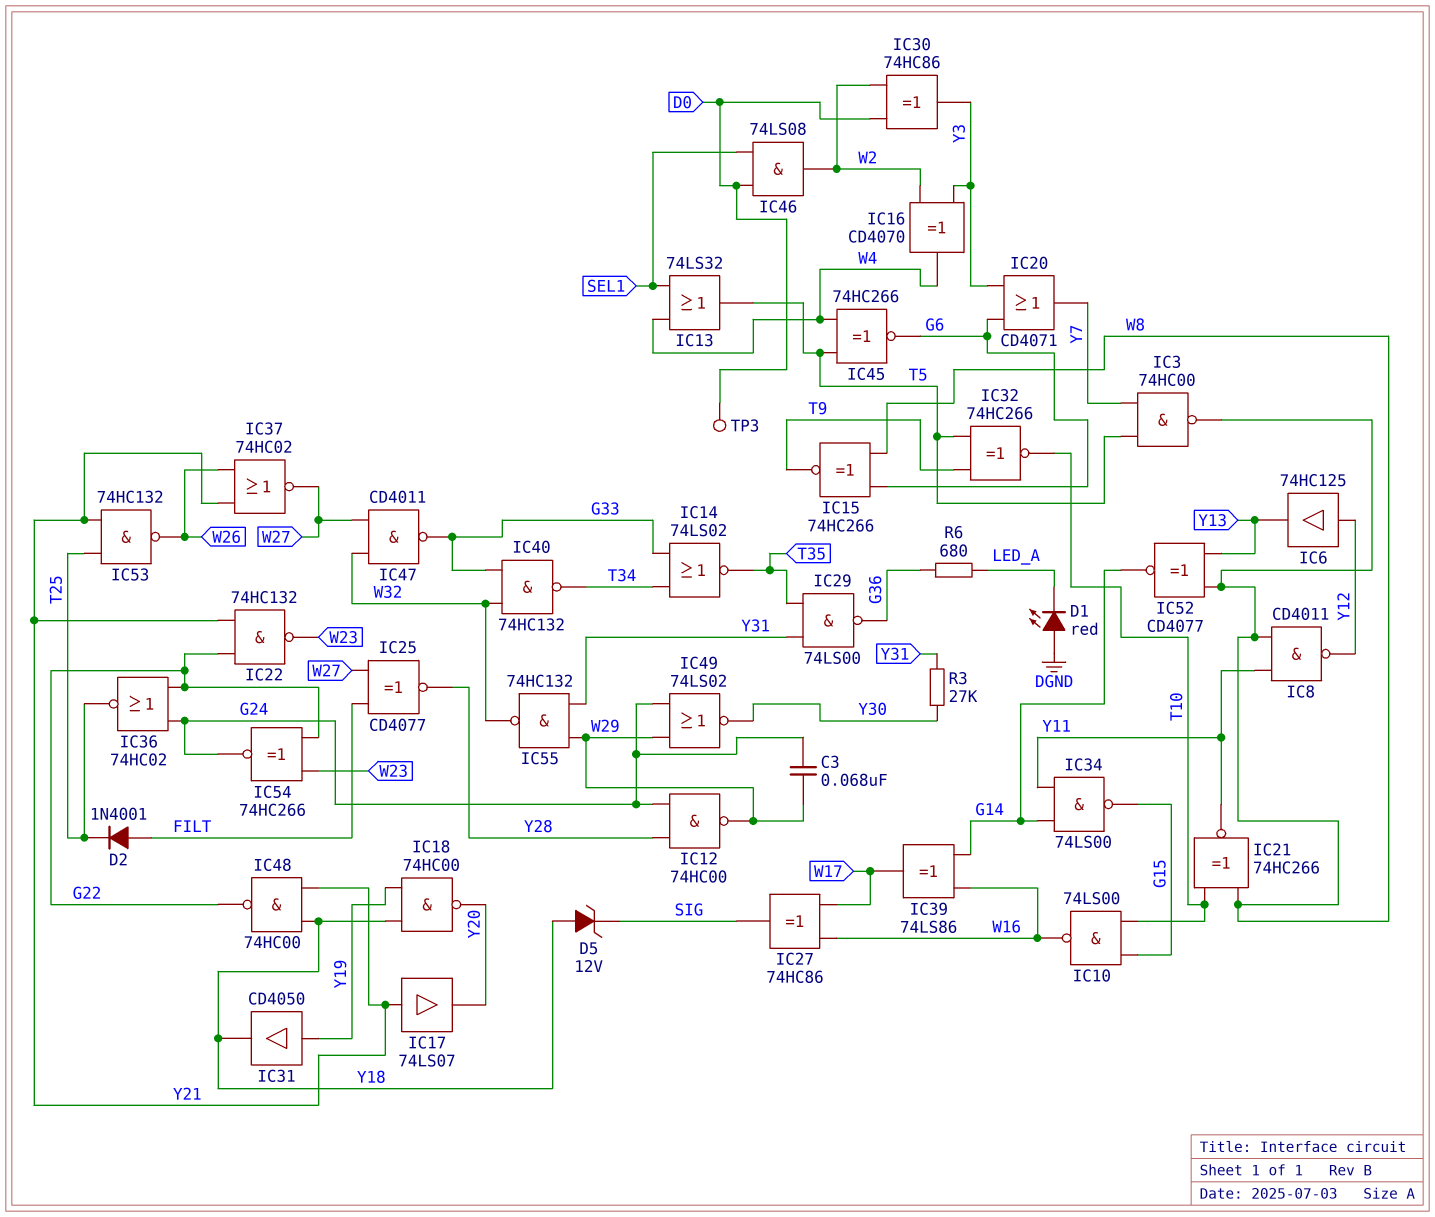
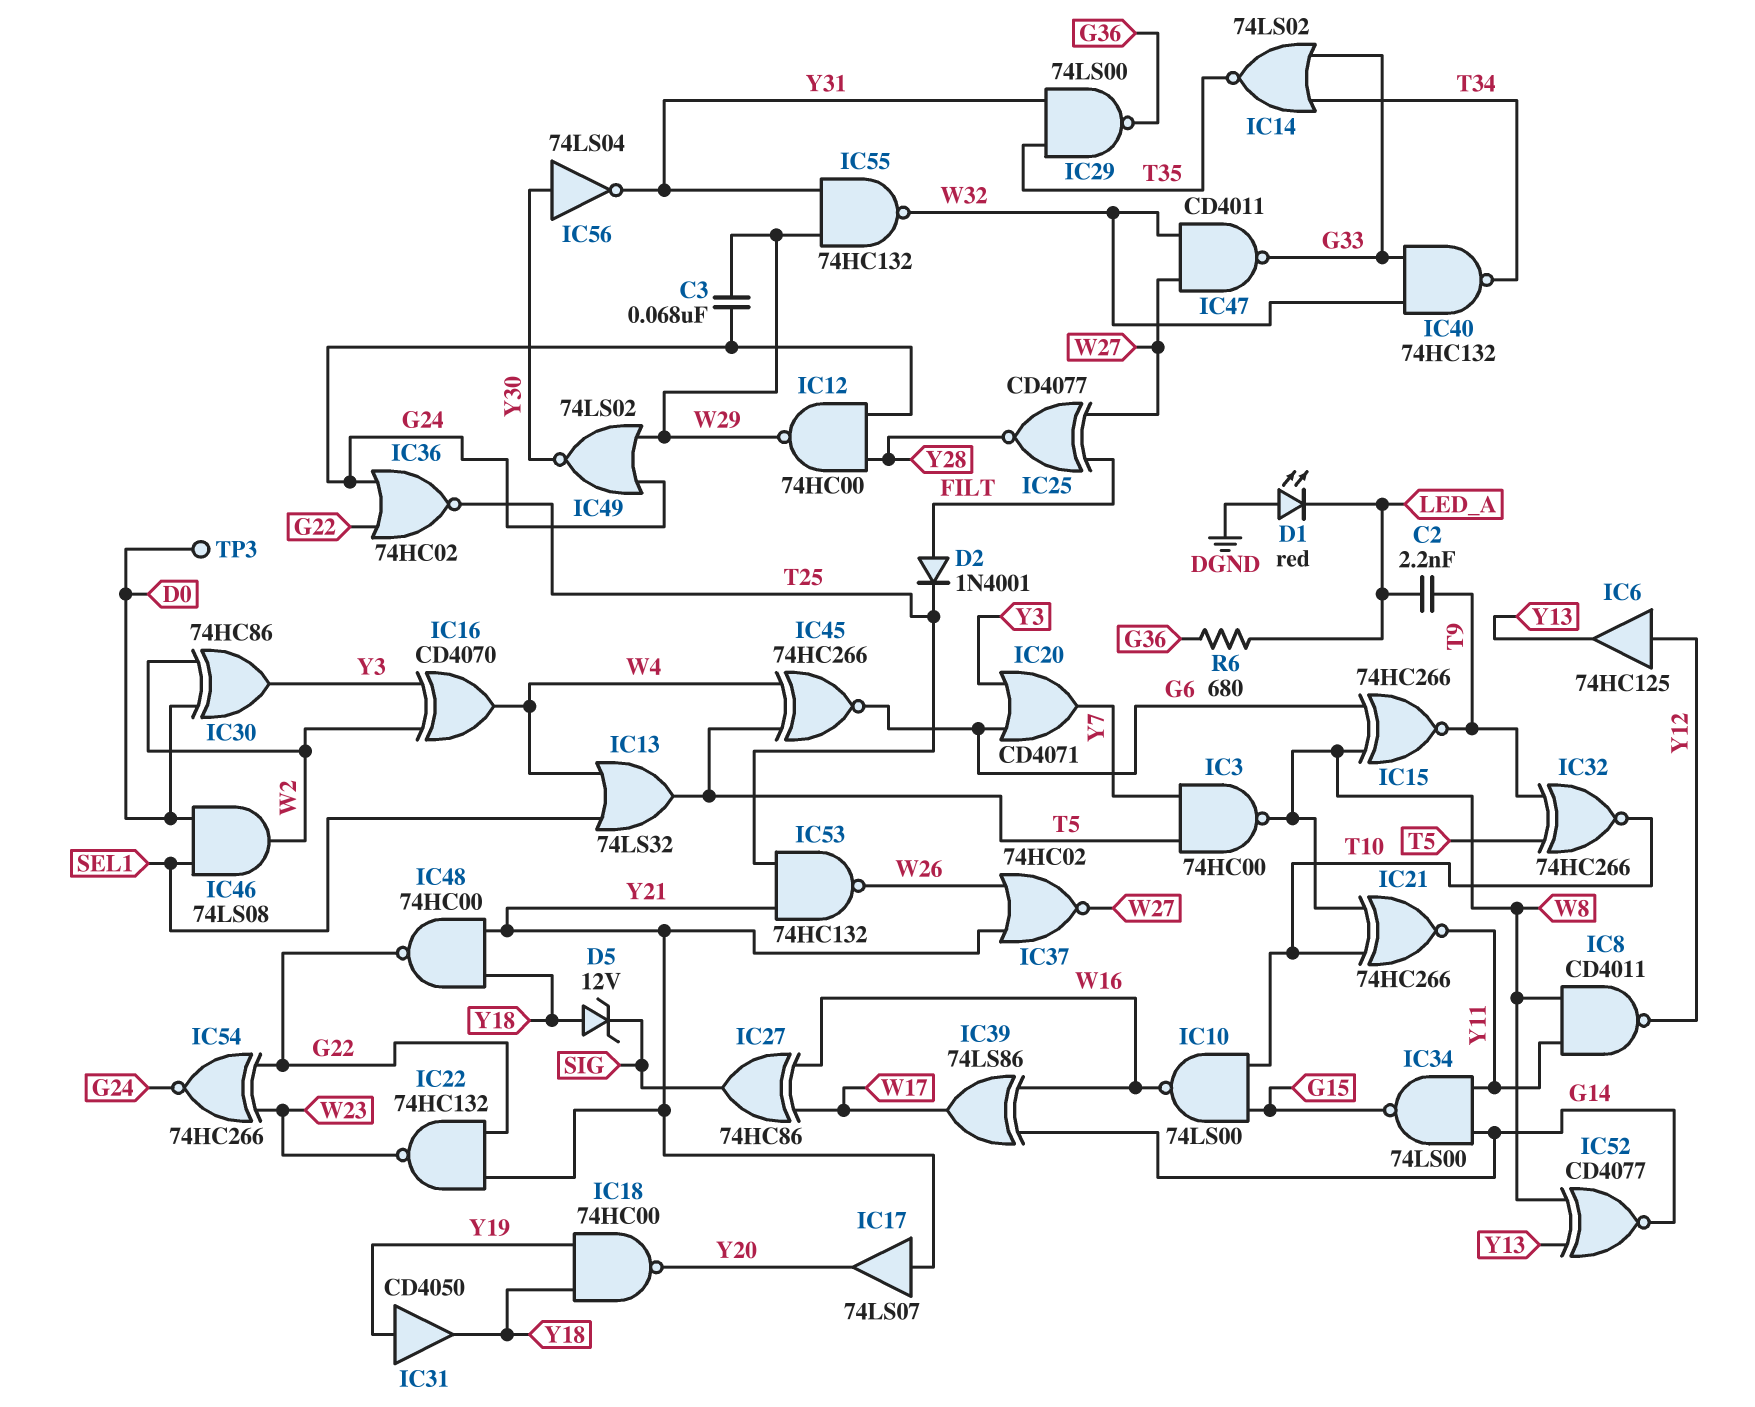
C2: none -> 2.2nF (LED_A, T9)
IC56: none -> NOT 74LS04 (in Y30, out Y31)
R3: 27k (Y30, Y31) -> none

